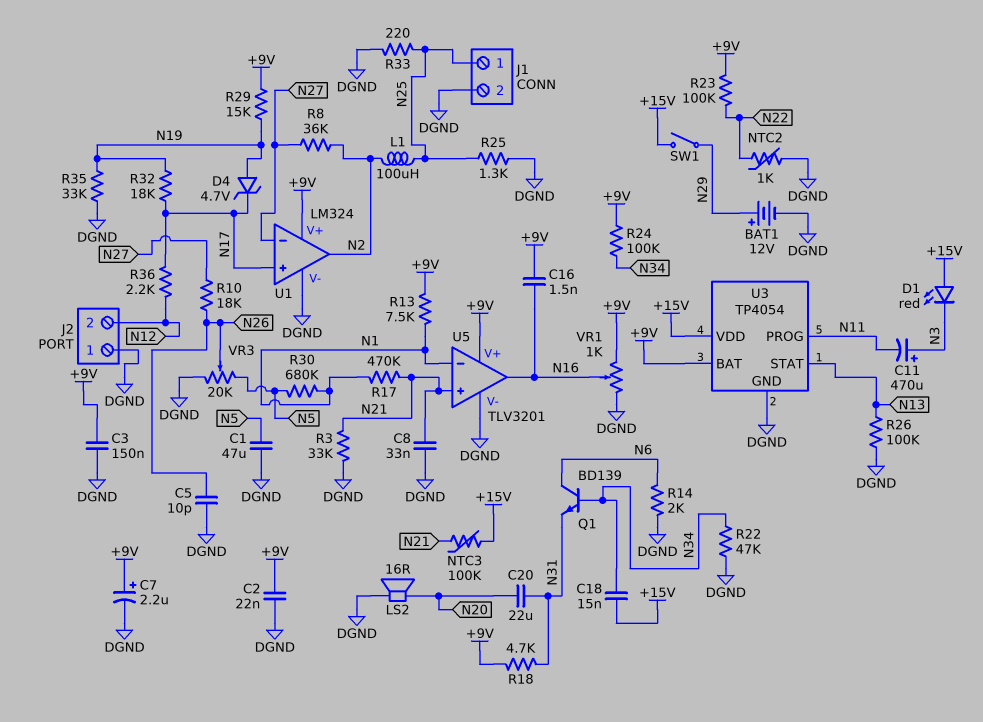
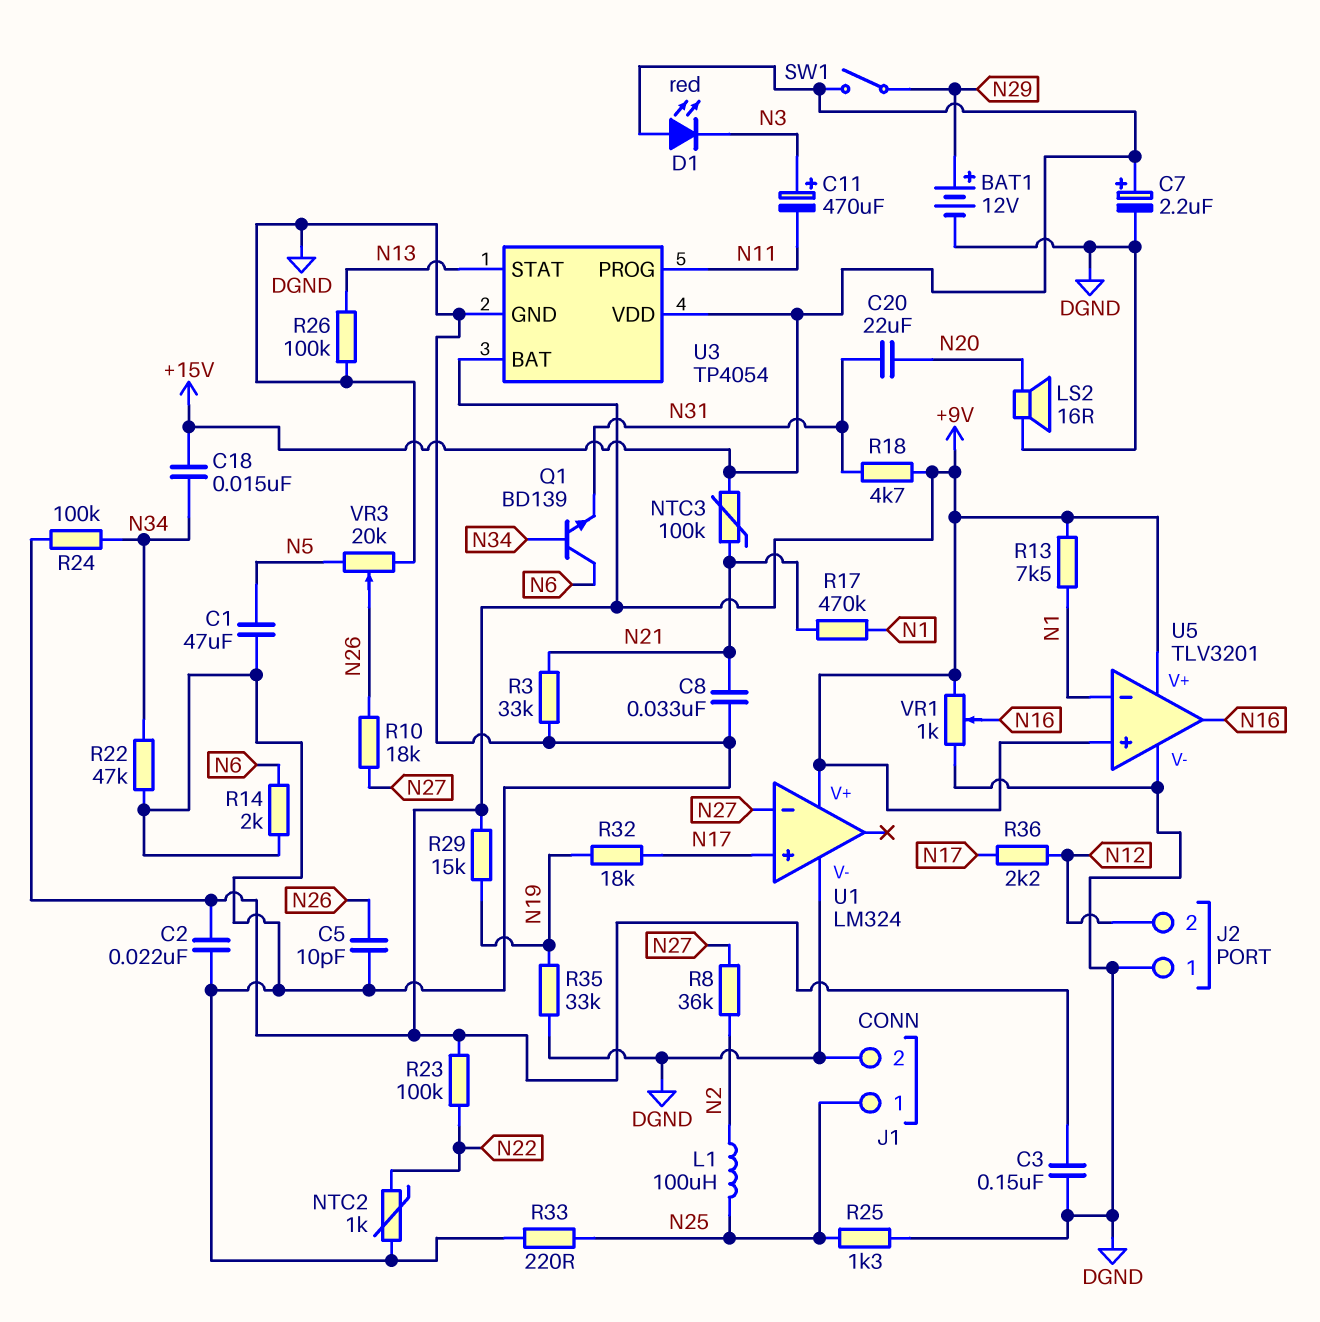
C7: 2.2uF (plus +9V, minus DGND) -> 2.2uF (plus +15V, minus DGND)
C16: 1.5nF (+9V, N16) -> none
D4: zener 4.7V (A N19, K N17) -> none
R30: 680k (N1, N5) -> none
U1 pin out: N2 -> none
U5 pin in+: N21 -> +9V

